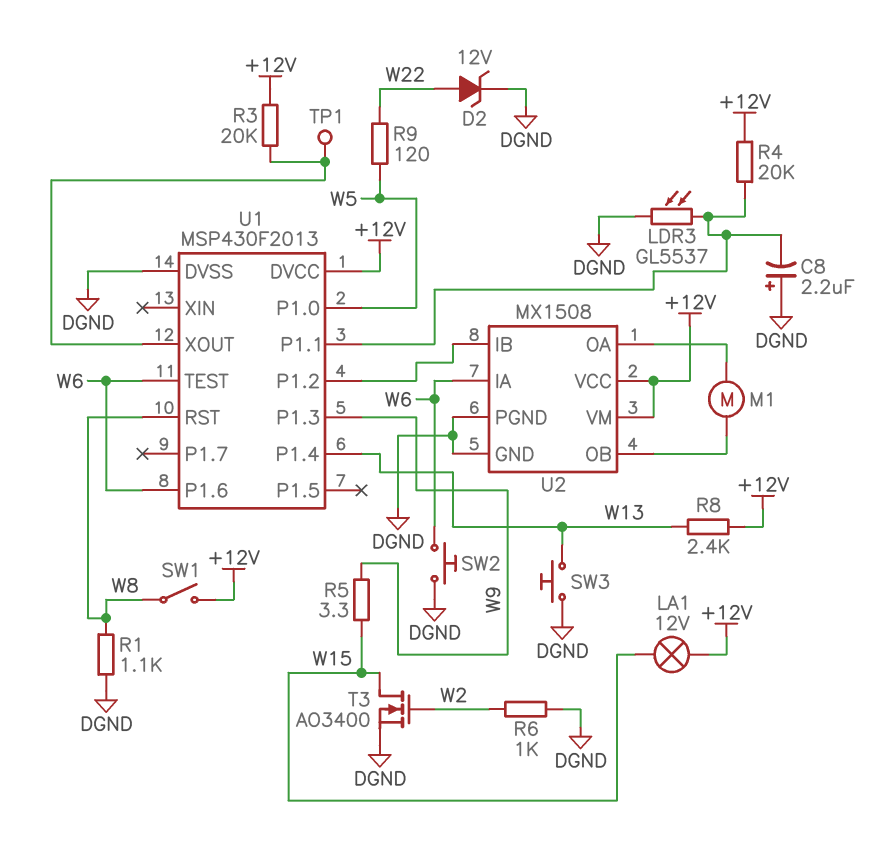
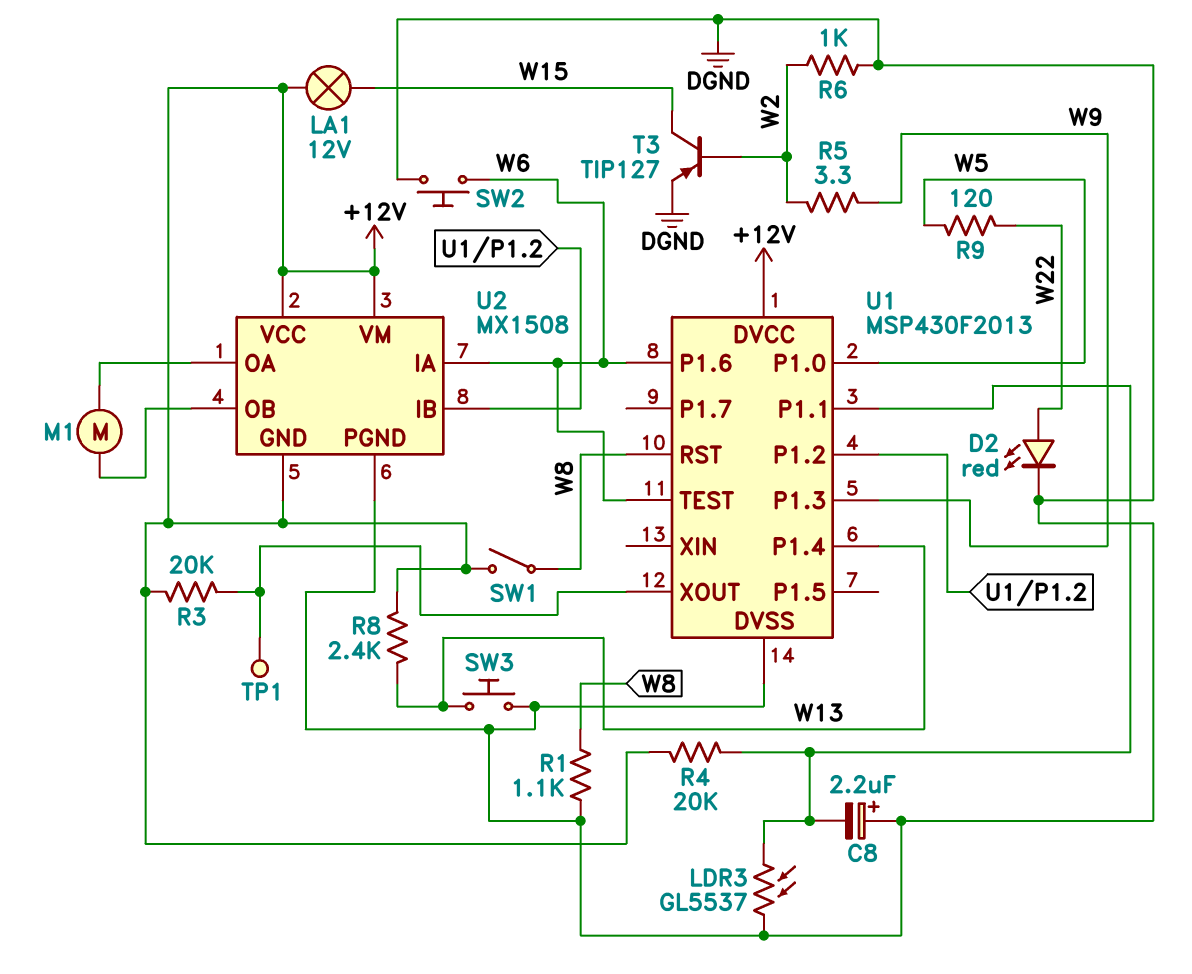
D2: zener 12V (A W22, K DGND) -> LED red (A W22, K DGND)
R5: 3.3 (W9, W15) -> 3.3 (W2, W9)
T3: NMOS AO3400 (G W2, D W15, S DGND) -> PNP TIP127 (B W2, C W15, E DGND)
U2 pin GND: DGND -> +12V

